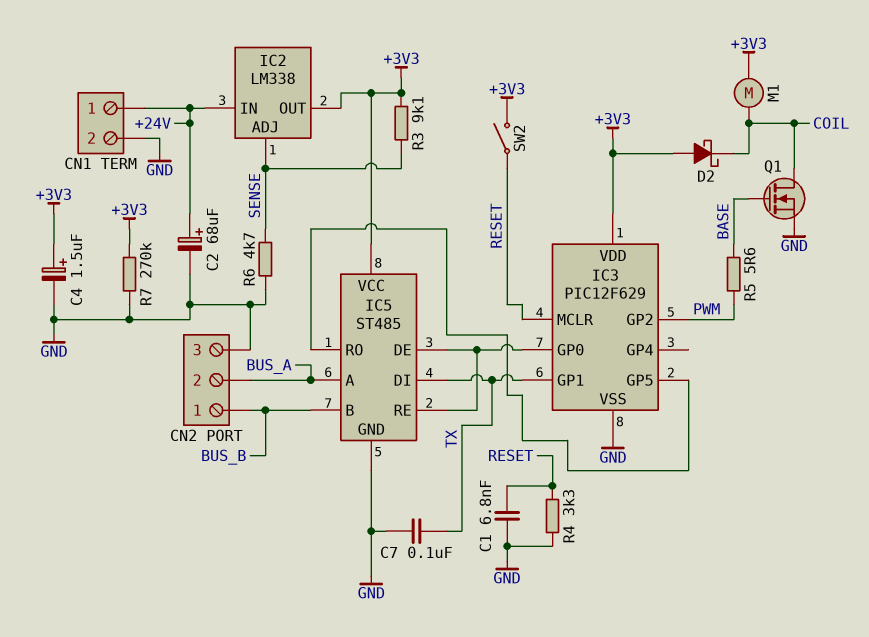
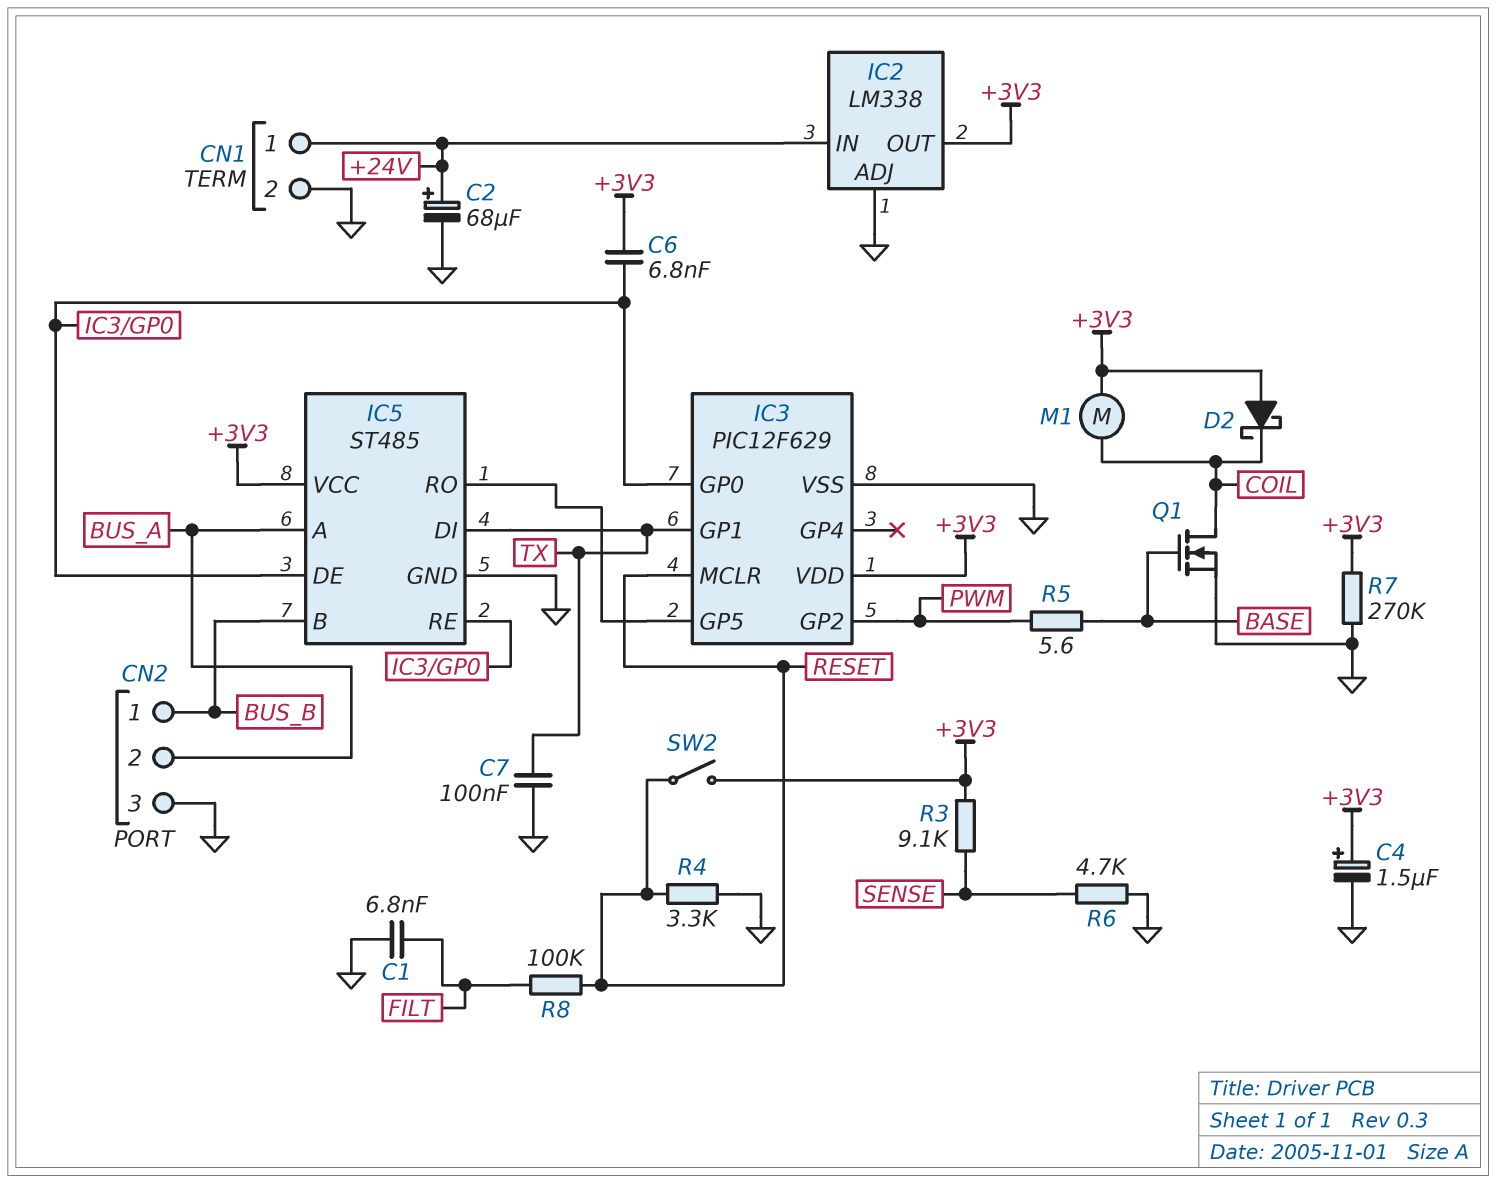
C1: 6.8nF (GND, RESET) -> 6.8nF (FILT, GND)
C6: none -> 6.8nF (+3V3, IC3/GP0)
IC2 pin ADJ: SENSE -> GND
R8: none -> 100k (FILT, RESET)

